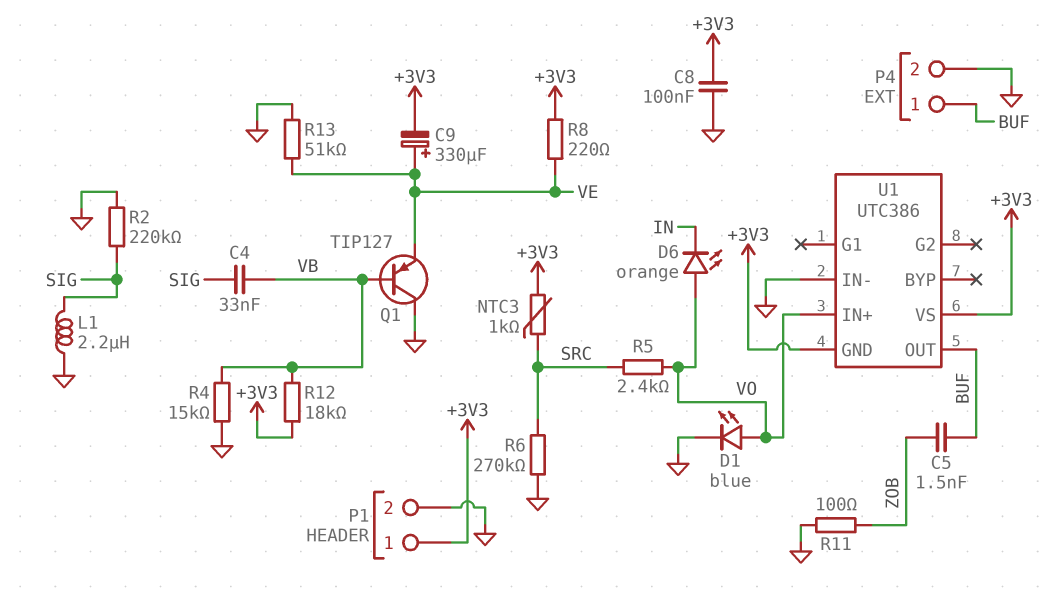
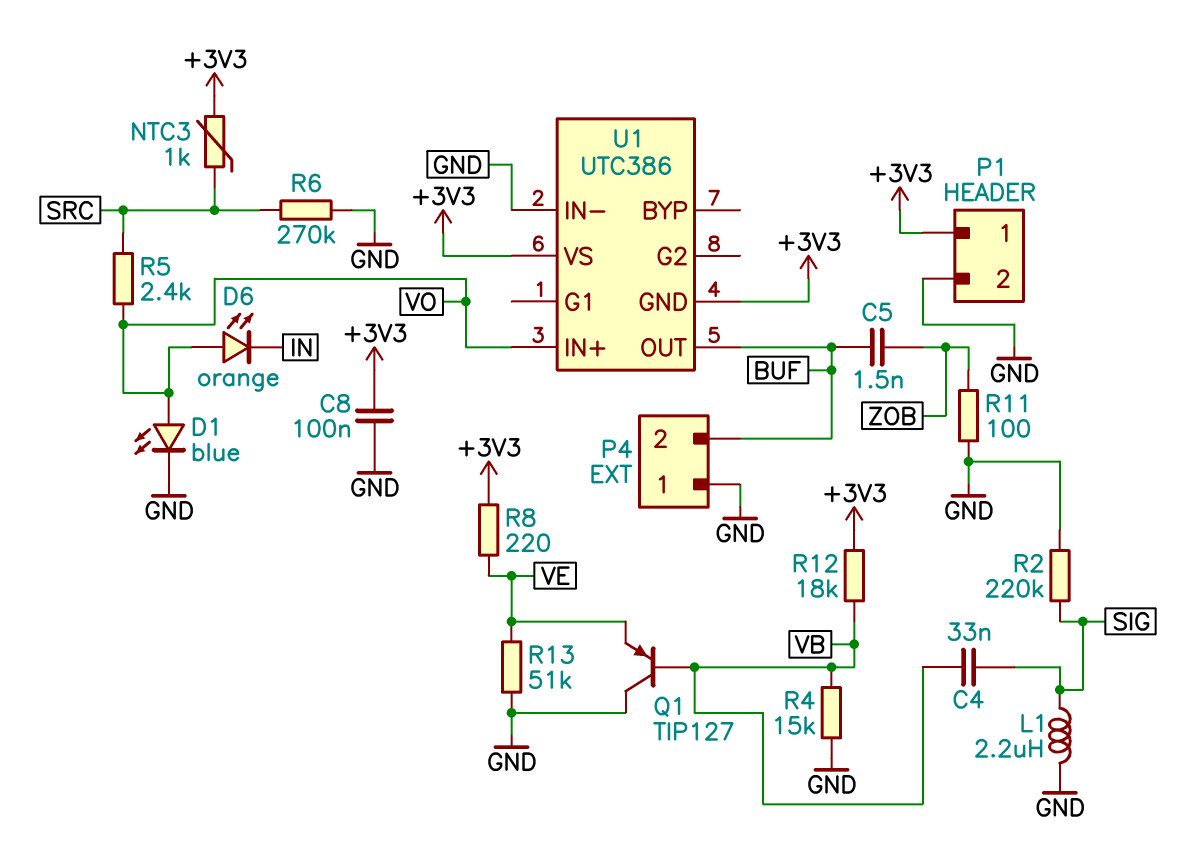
C9: 330uF (plus VE, minus +3V3) -> none
P4 pin 1: BUF -> GND
P4 pin 2: GND -> BUF

